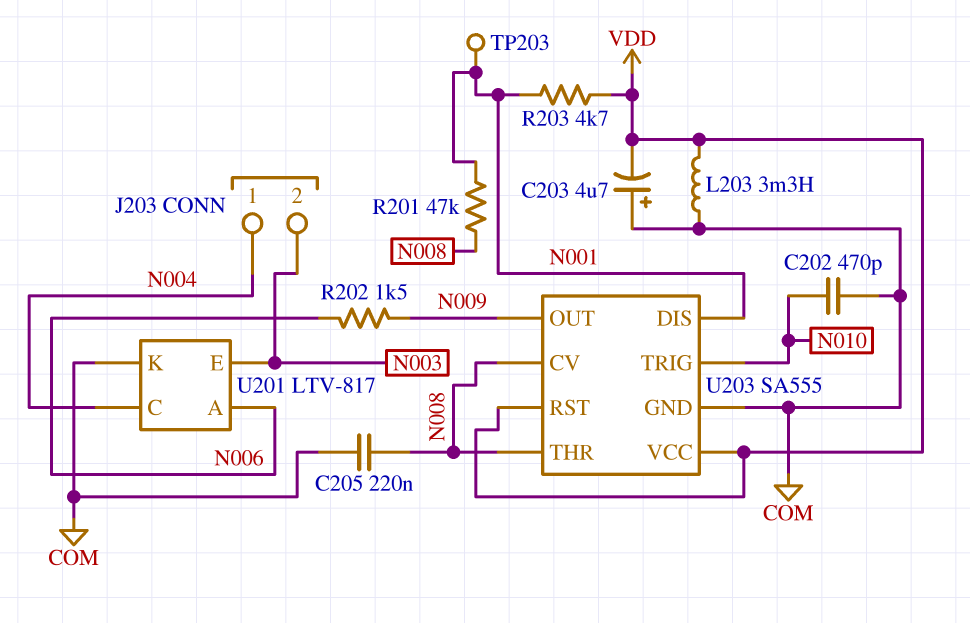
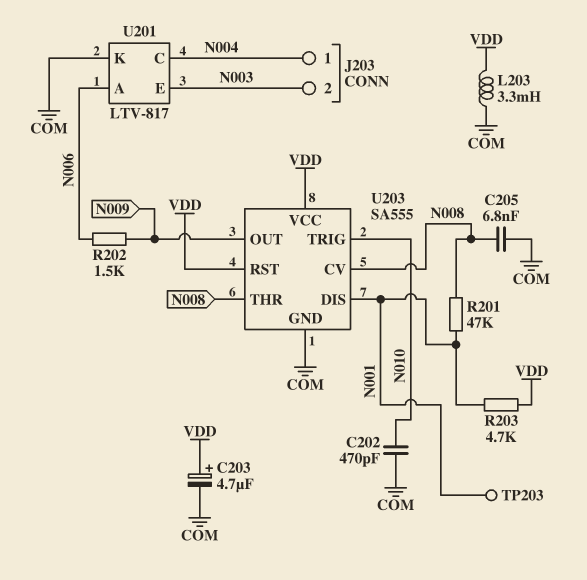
C203: 4.7uF (plus COM, minus VDD) -> 4.7uF (plus VDD, minus COM)
C205: 220nF (COM, N008) -> 6.8nF (COM, N008)

